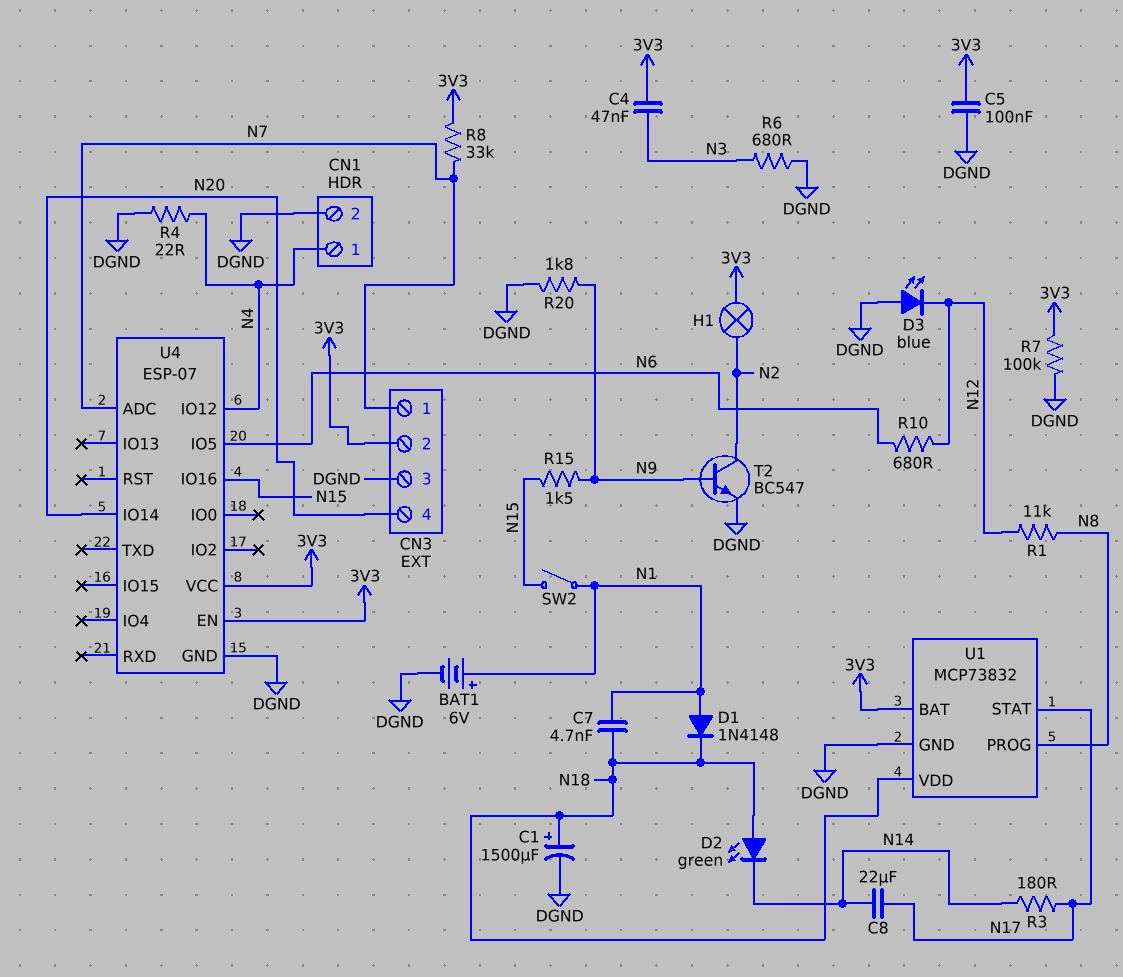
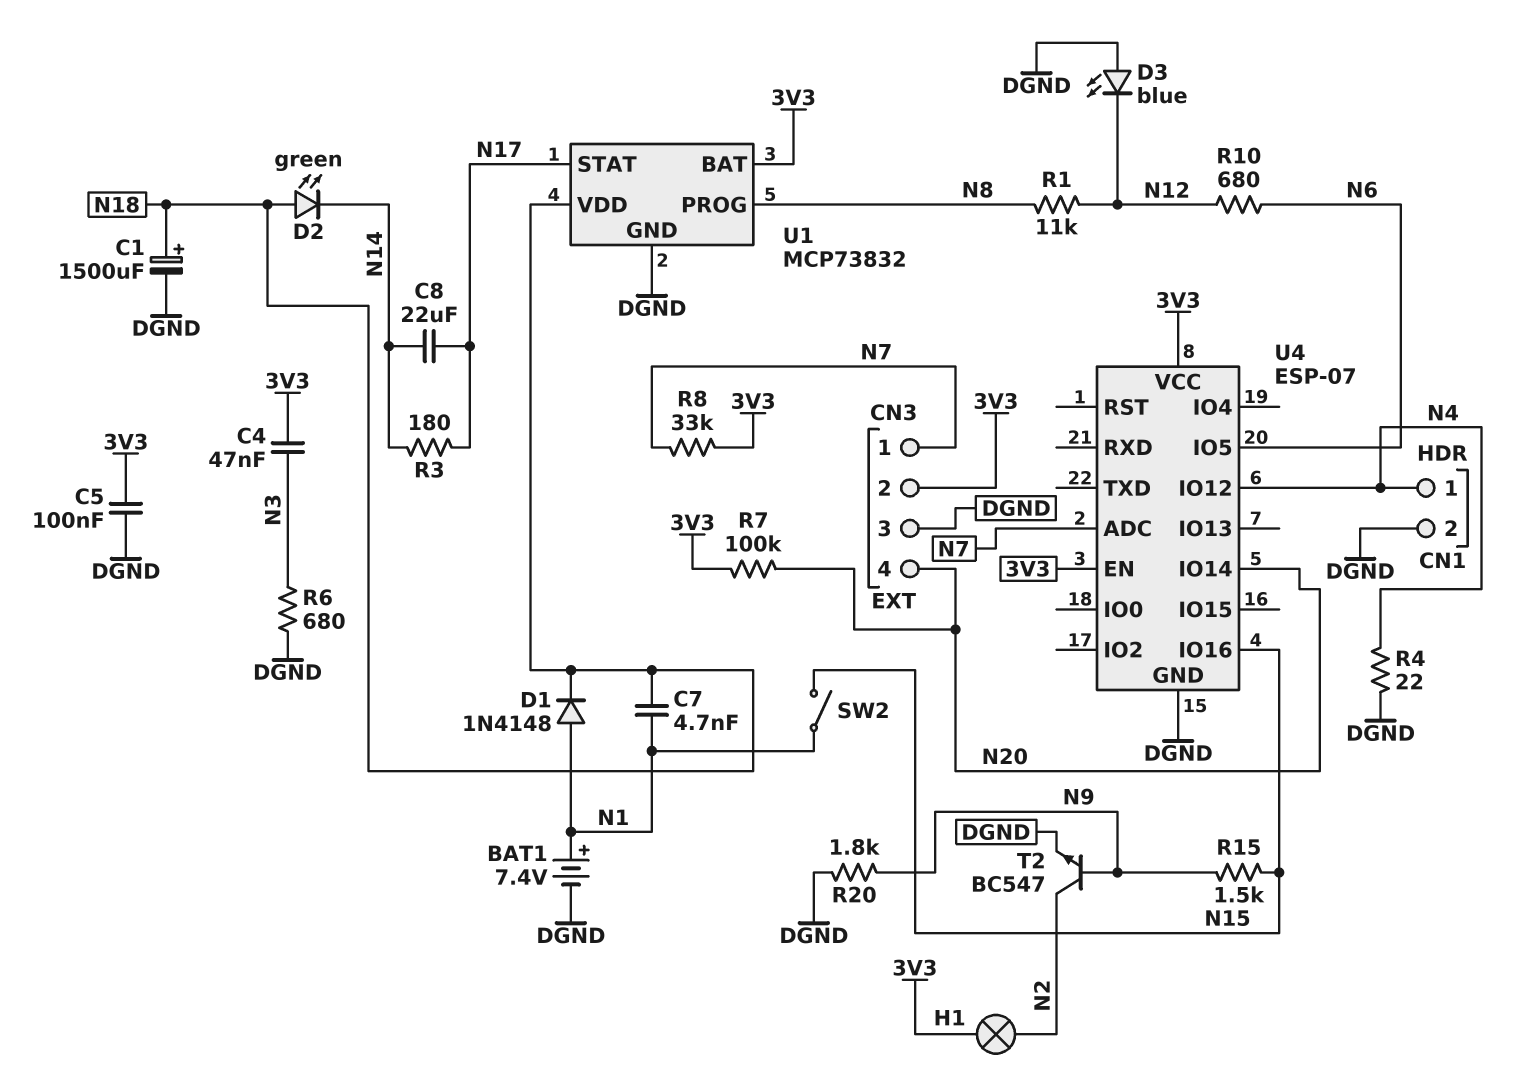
BAT1: 6V (plus N1, minus DGND) -> 7.4V (plus N1, minus DGND)
R7: 100k (3V3, DGND) -> 100k (3V3, N20)

